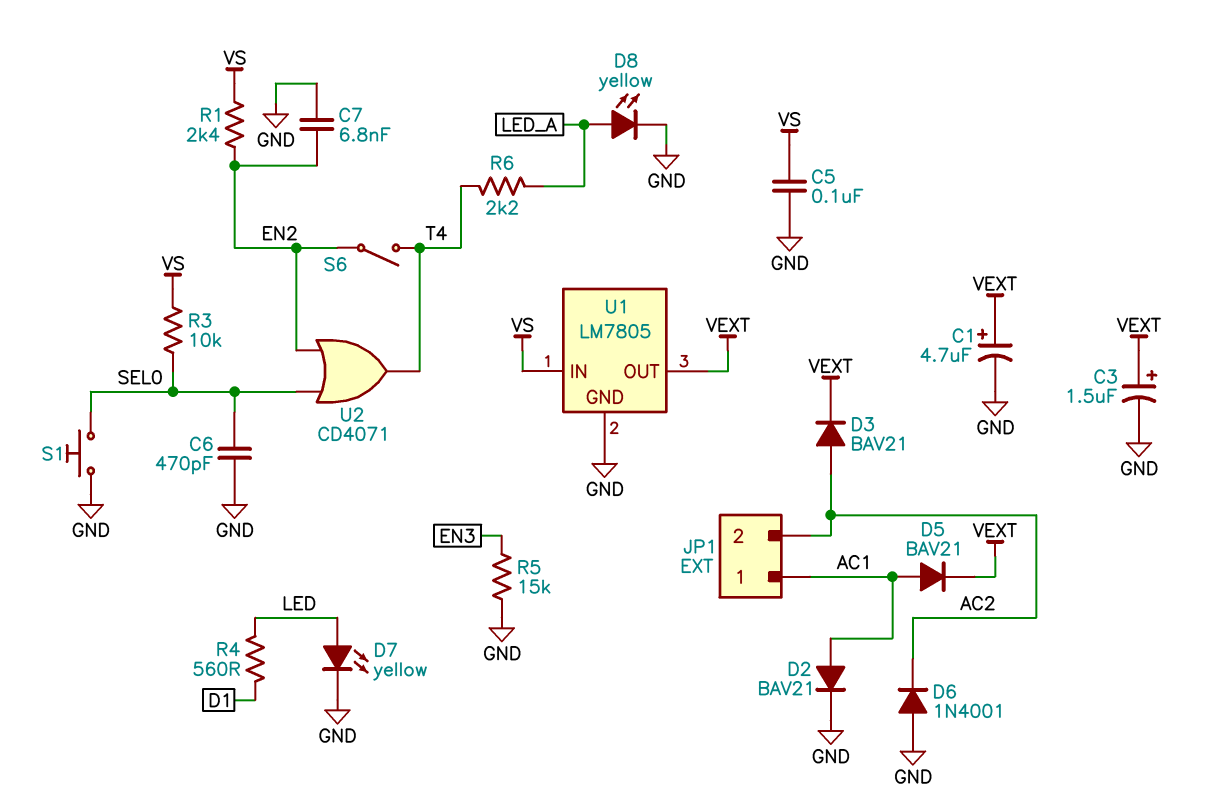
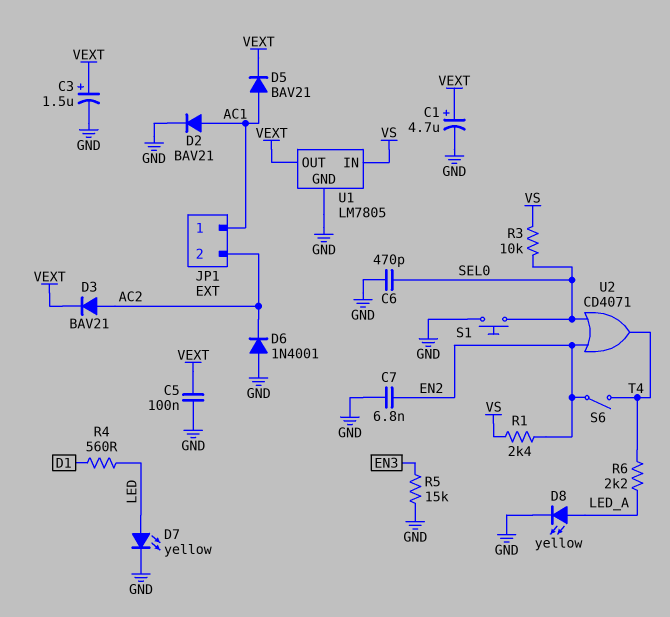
C5: 100nF (GND, VS) -> 100nF (GND, VEXT)

